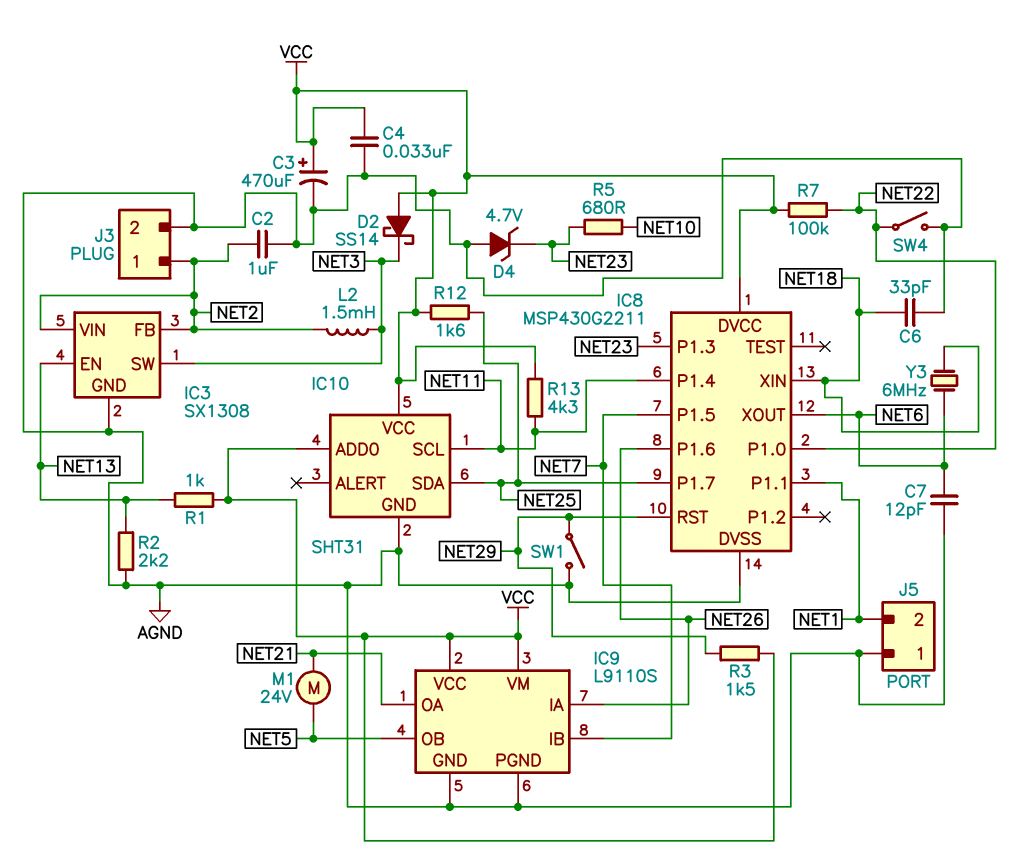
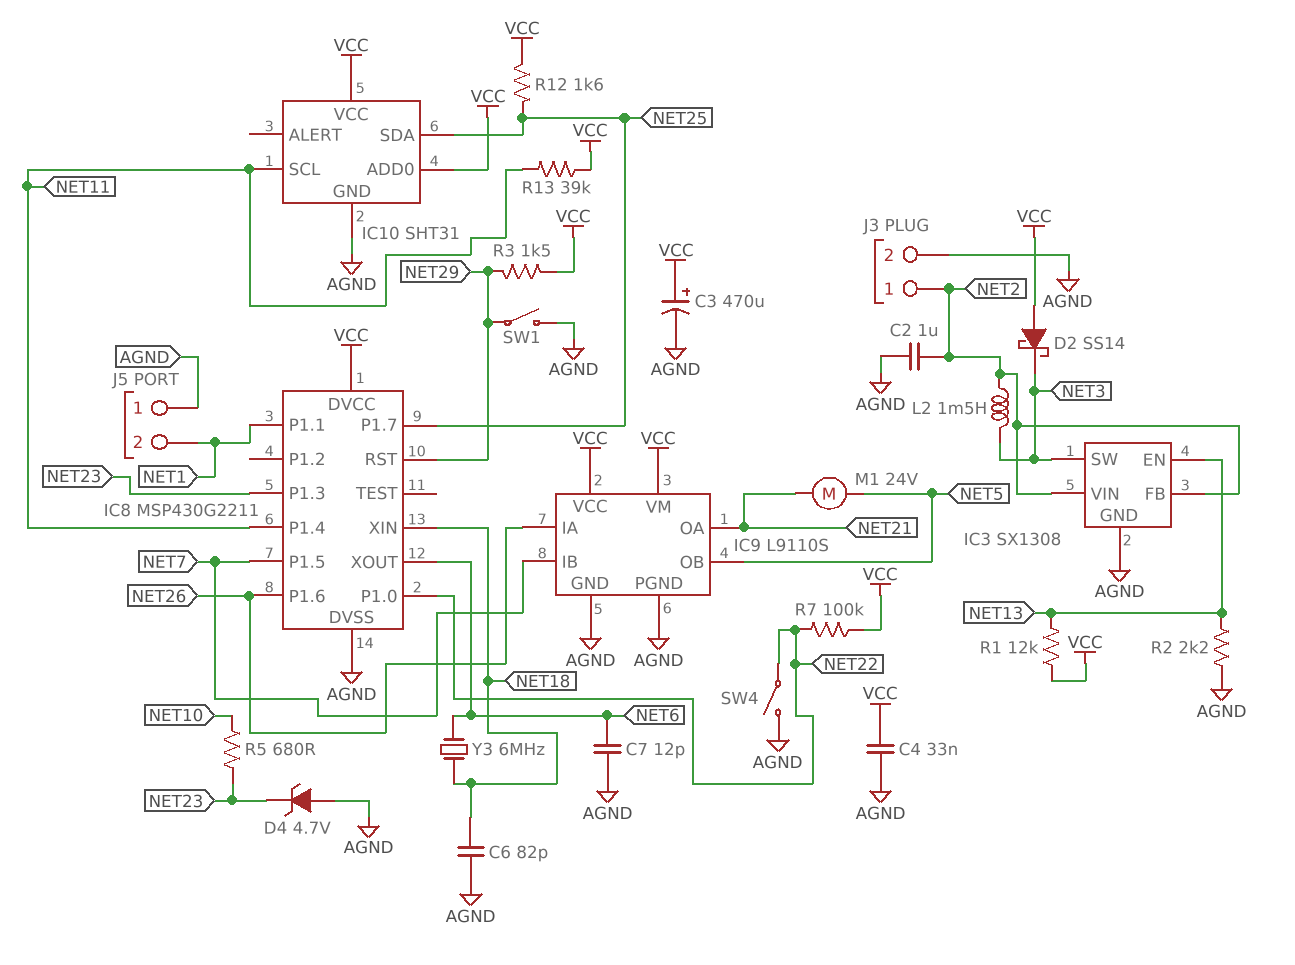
C6: 33pF (AGND, NET18) -> 82pF (AGND, NET18)
R1: 1k (NET13, VCC) -> 12k (NET13, VCC)
R13: 4.3k (NET11, VCC) -> 39k (NET11, VCC)

